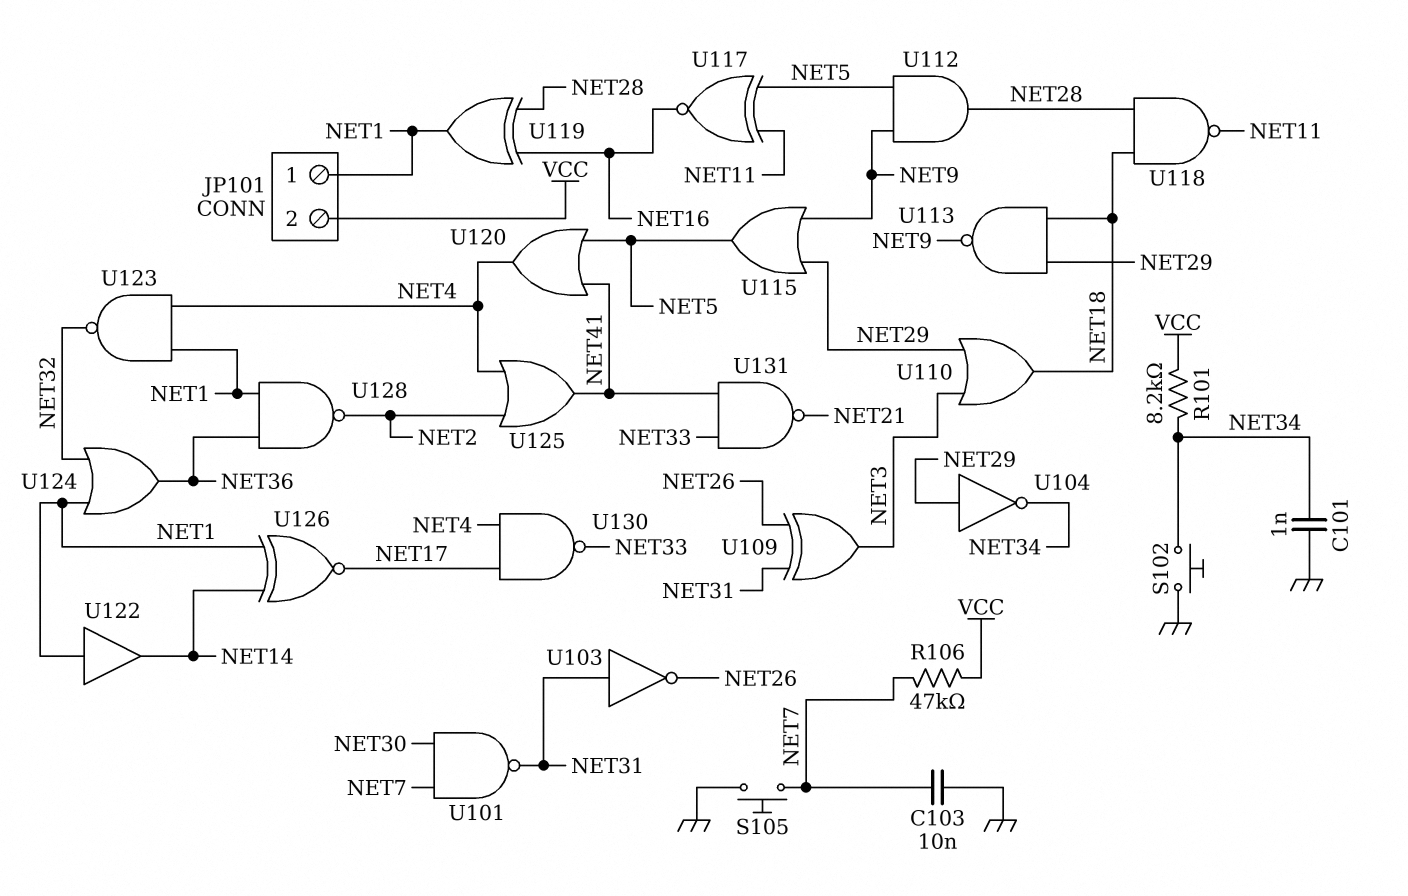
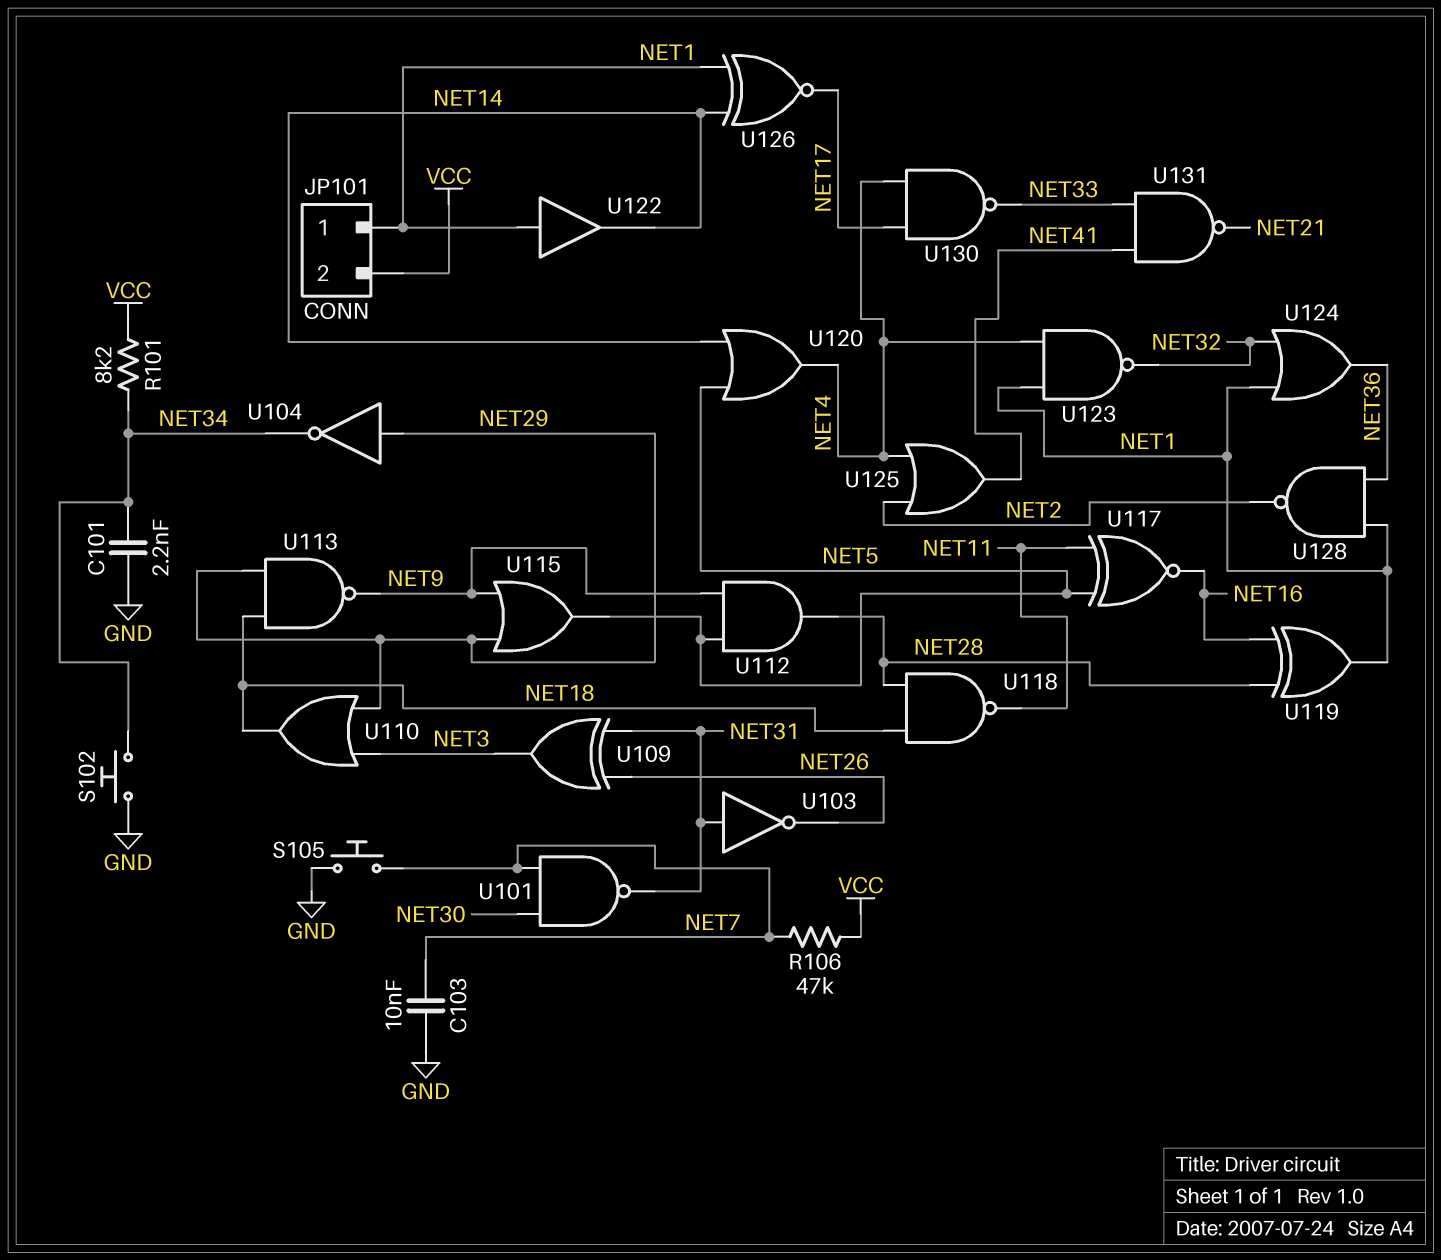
C101: 1nF (GND, NET34) -> 2.2nF (GND, NET34)
U120: OR (in NET5, in NET41, out NET4) -> OR (in NET5, in NET14, out NET4)

